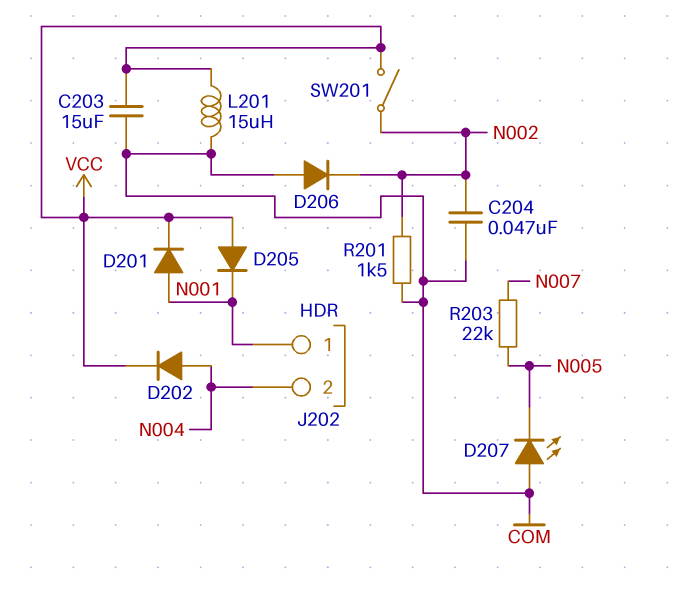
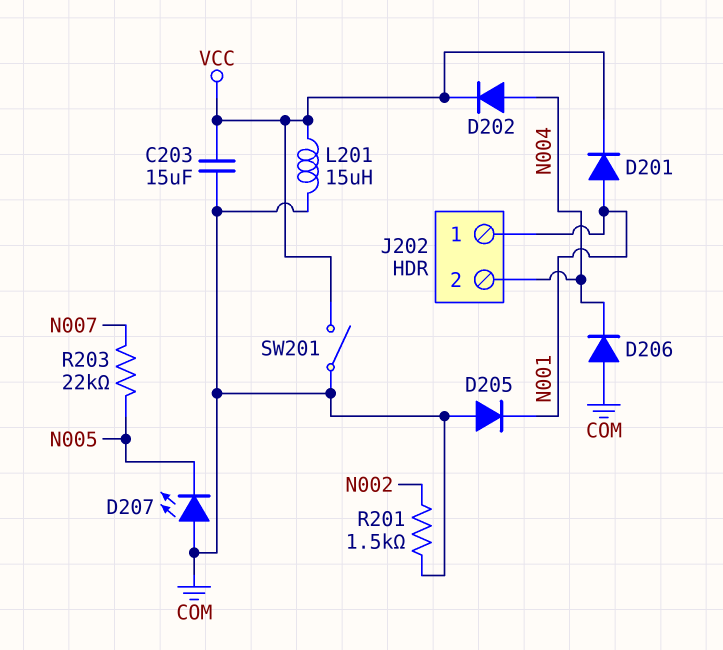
C204: 47nF (COM, N002) -> none
D205: diode (A VCC, K N001) -> diode (A COM, K N001)
D206: diode (A COM, K N002) -> diode (A COM, K N004)
SW201: switch (N002, VCC) -> switch (COM, VCC)

